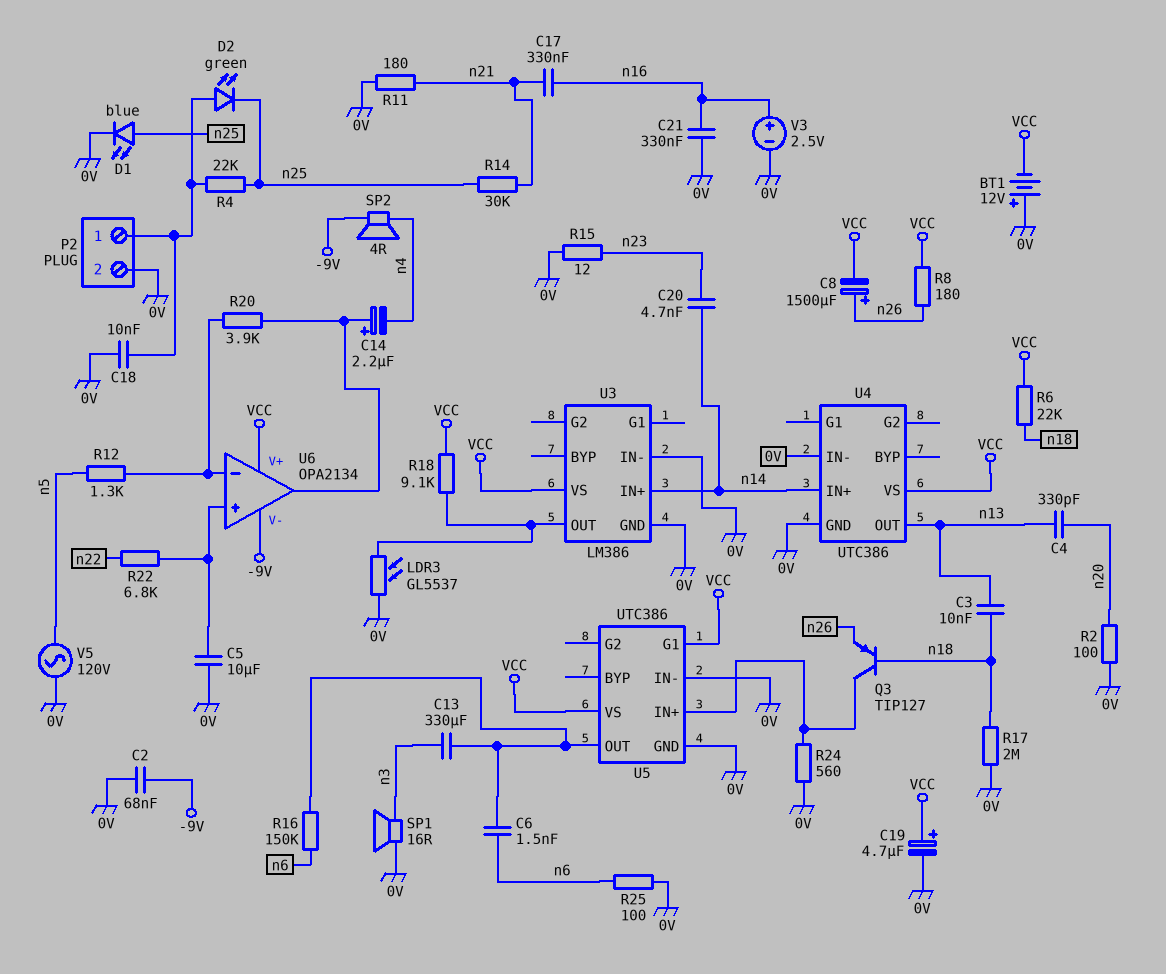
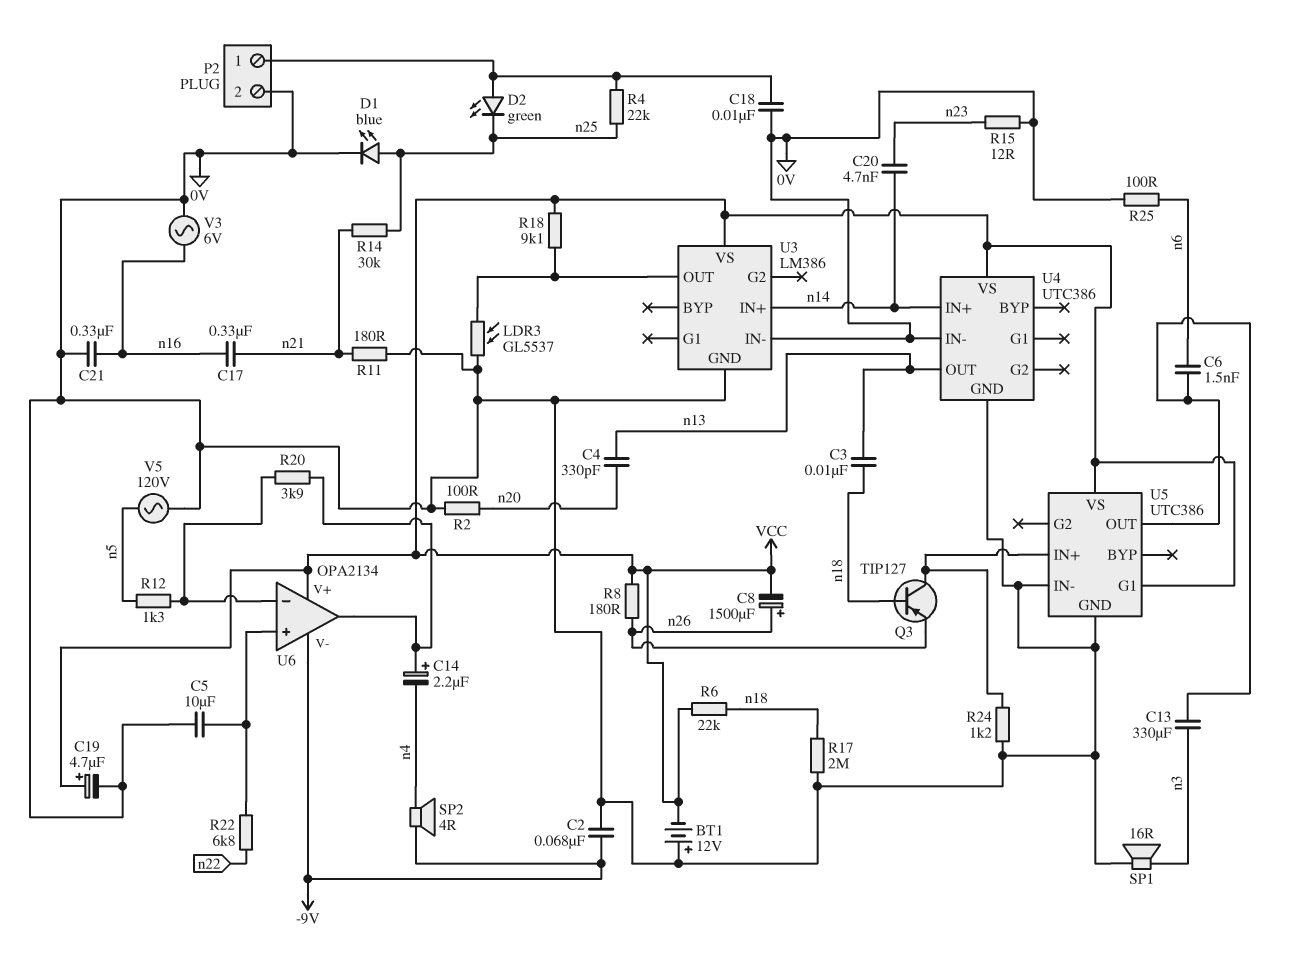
R16: 150k (U5/OUT, n6) -> none
R24: 560 (0V, U5/IN+) -> 1.2k (0V, U5/IN+)
V3: 2.5V (plus n16, minus 0V) -> AC 6V (0V, n16)

